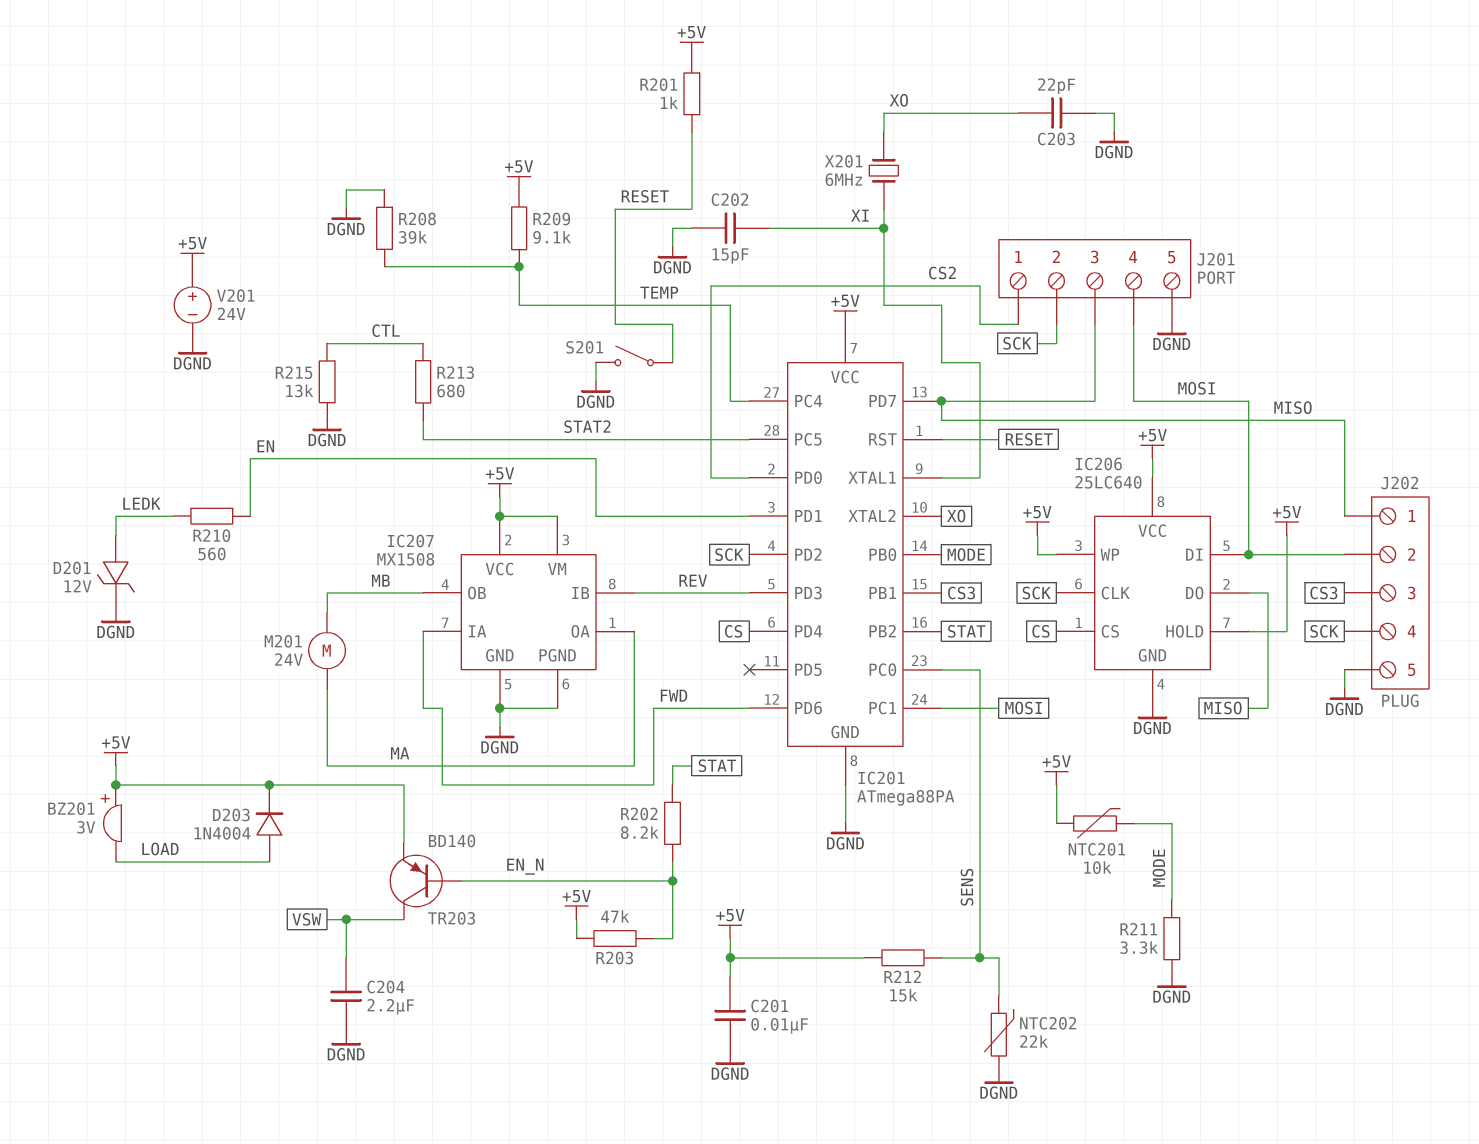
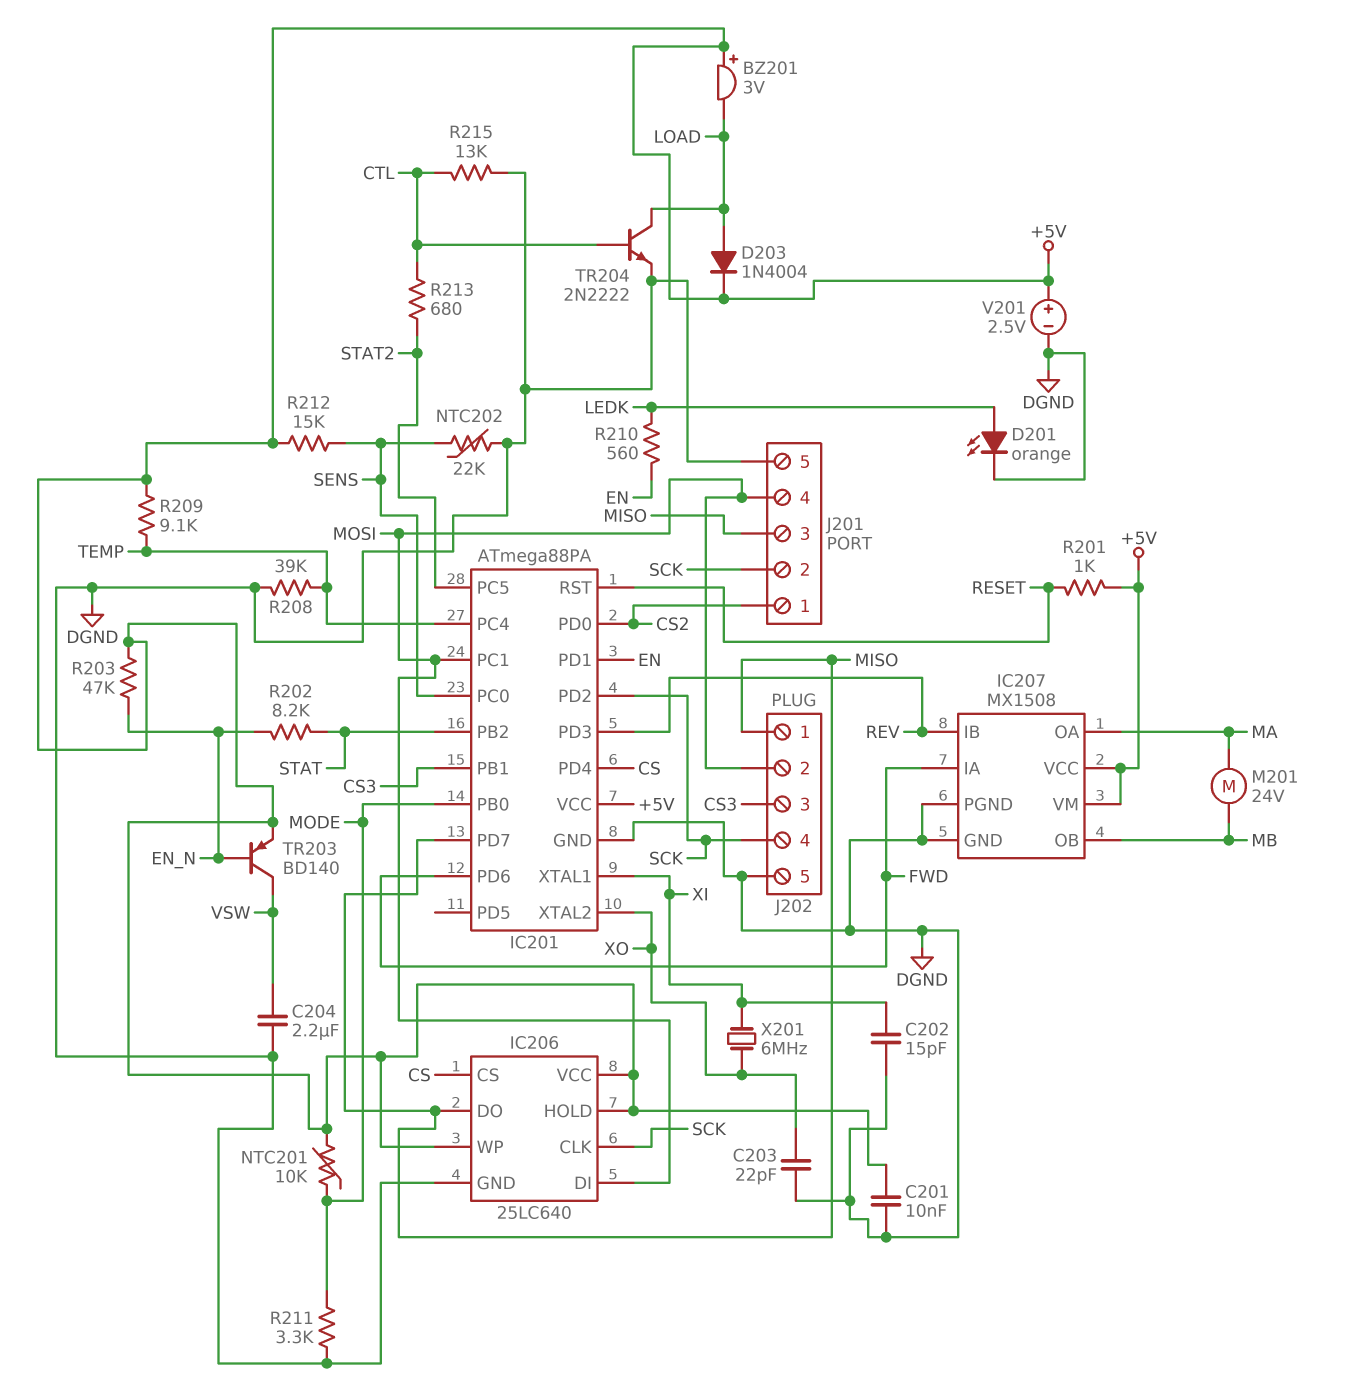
D201: zener 12V (A LEDK, K DGND) -> LED orange (A LEDK, K DGND)
S201: switch (DGND, RESET) -> none
TR204: none -> NPN 2N2222 (B CTL, C LOAD, E DGND)
V201: 24V (plus +5V, minus DGND) -> 2.5V (plus +5V, minus DGND)

